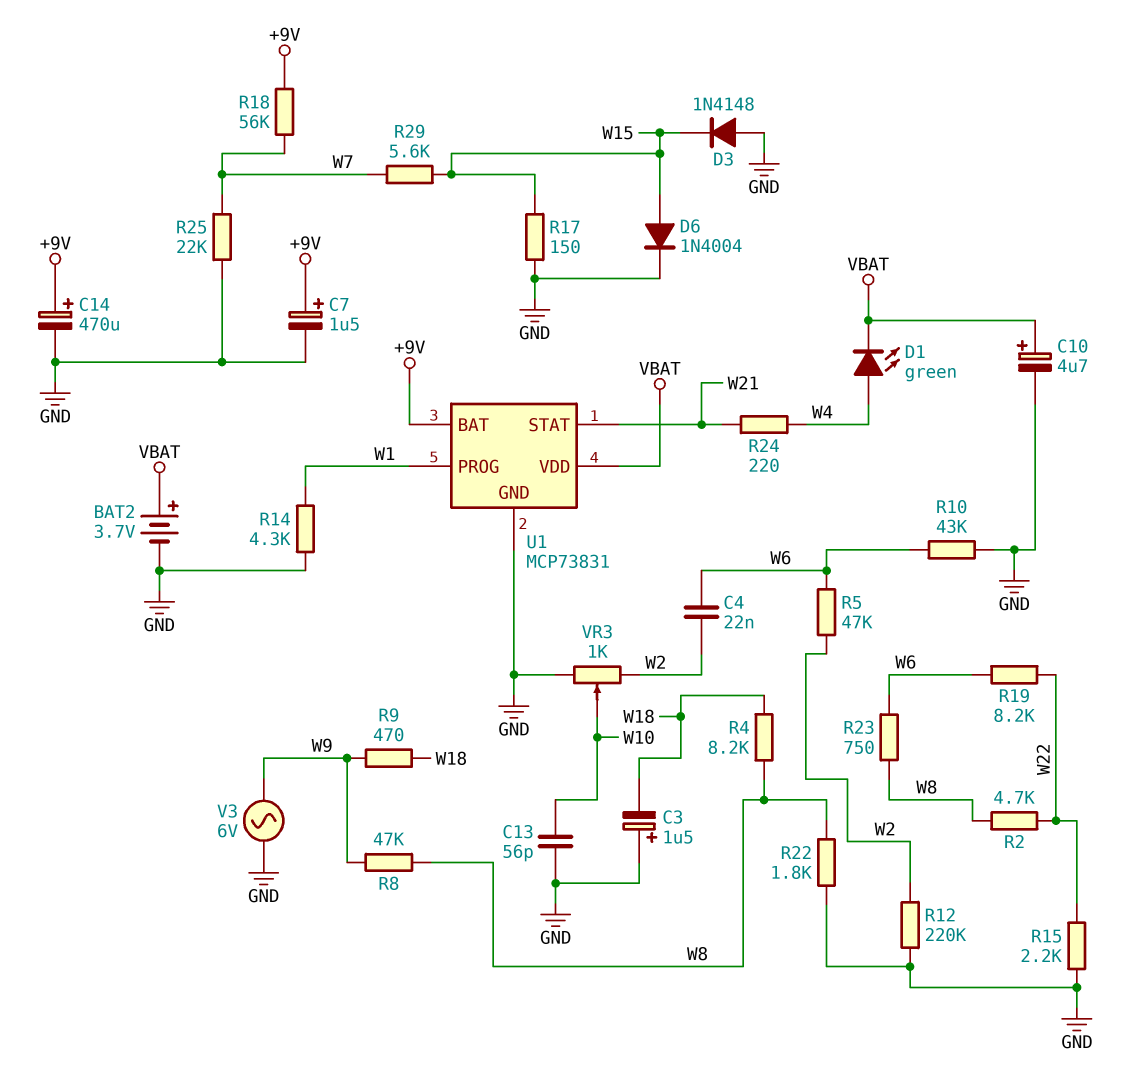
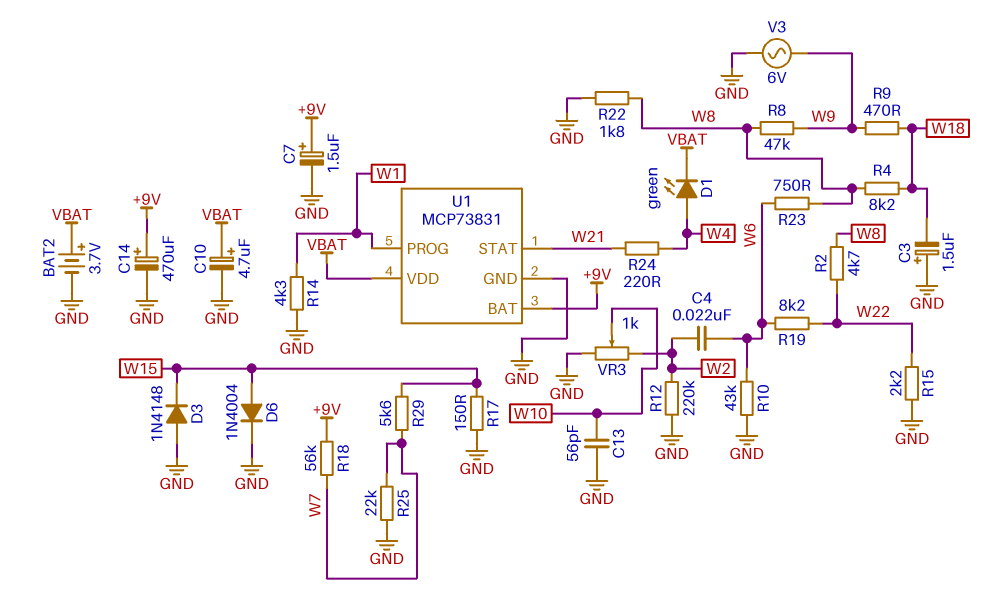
R5: 47k (W2, W6) -> none

